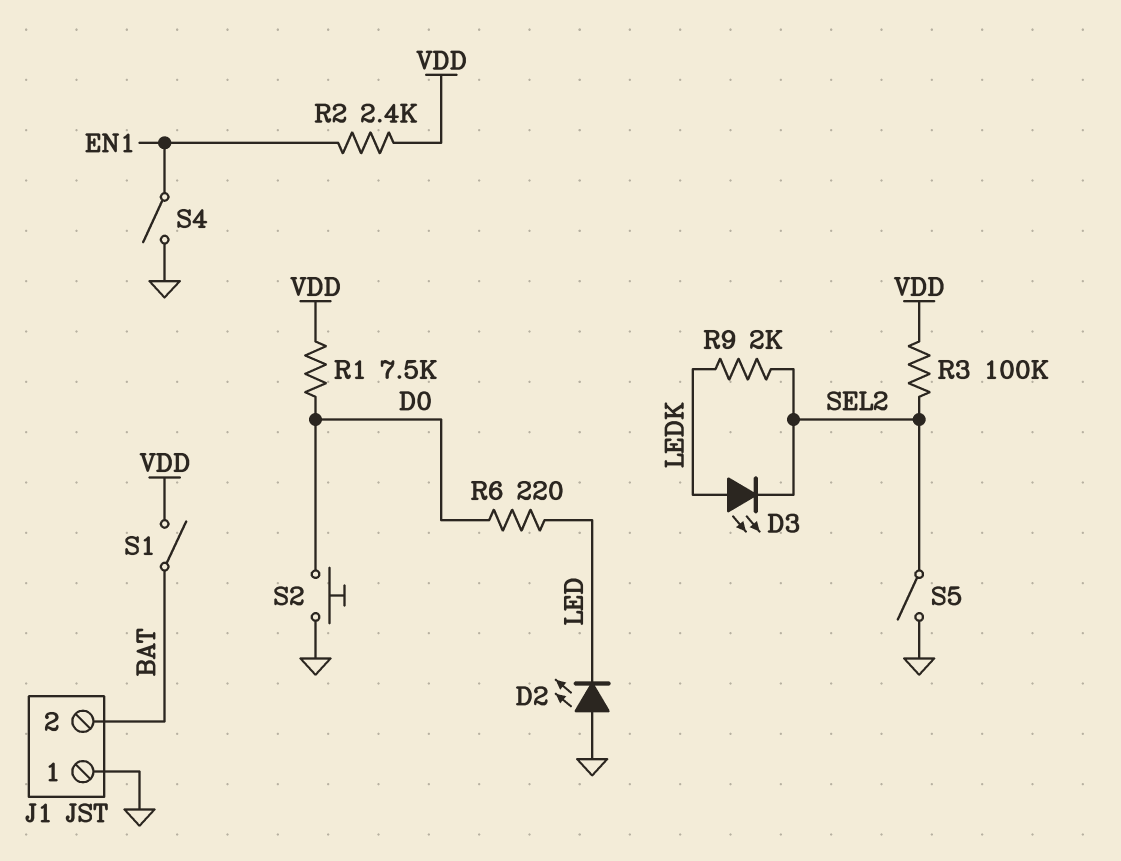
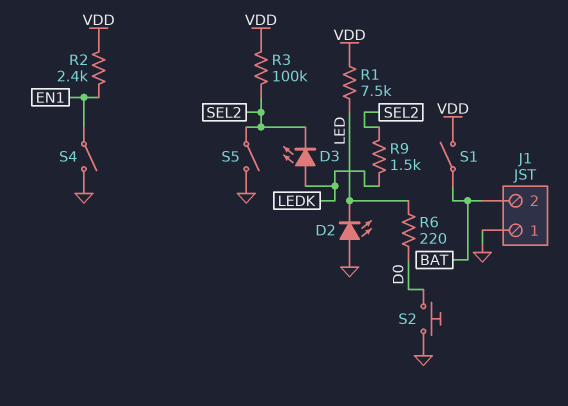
R1: 7.5k (D0, VDD) -> 7.5k (LED, VDD)
R9: 2k (LEDK, SEL2) -> 1.5k (LEDK, SEL2)

